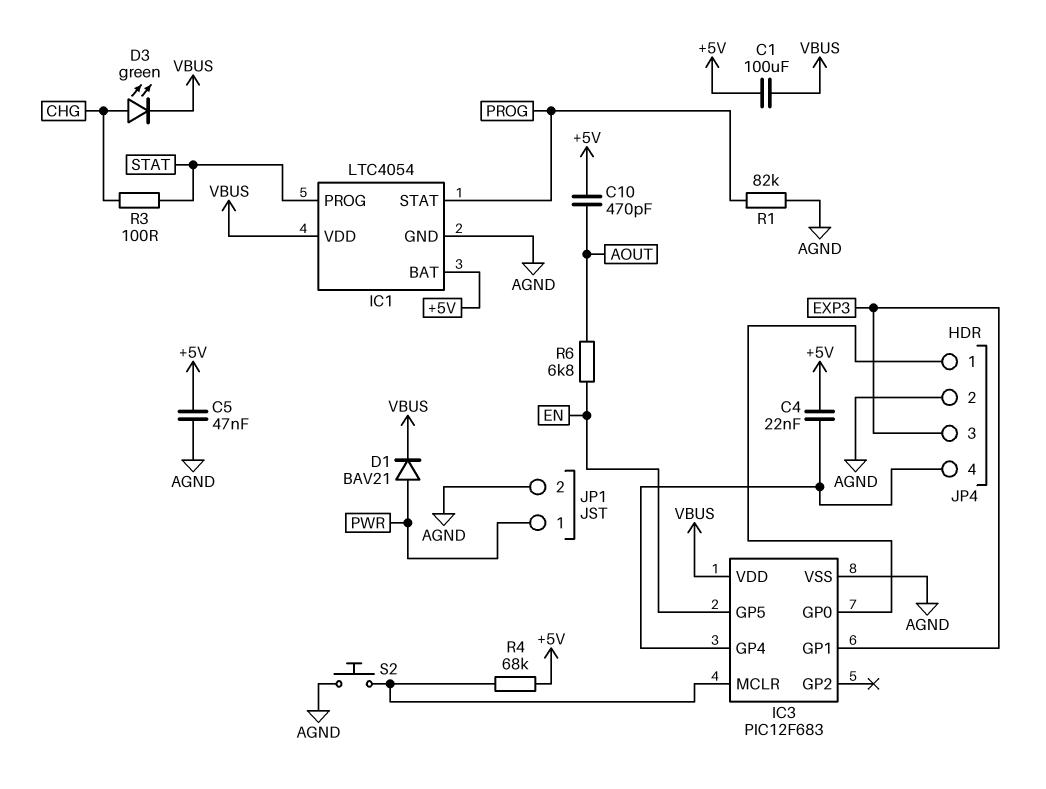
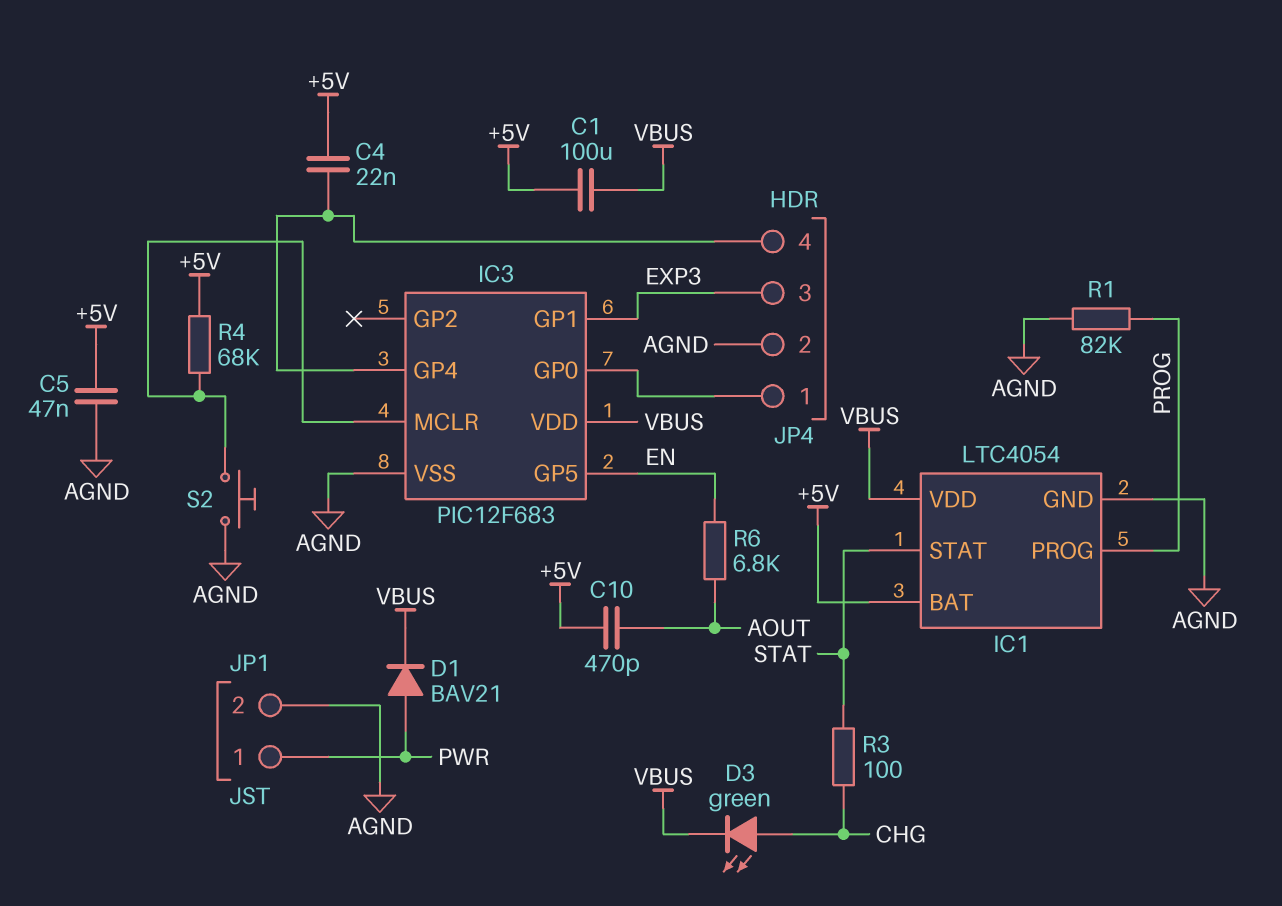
IC1 pin PROG: STAT -> PROG
IC1 pin STAT: PROG -> STAT

